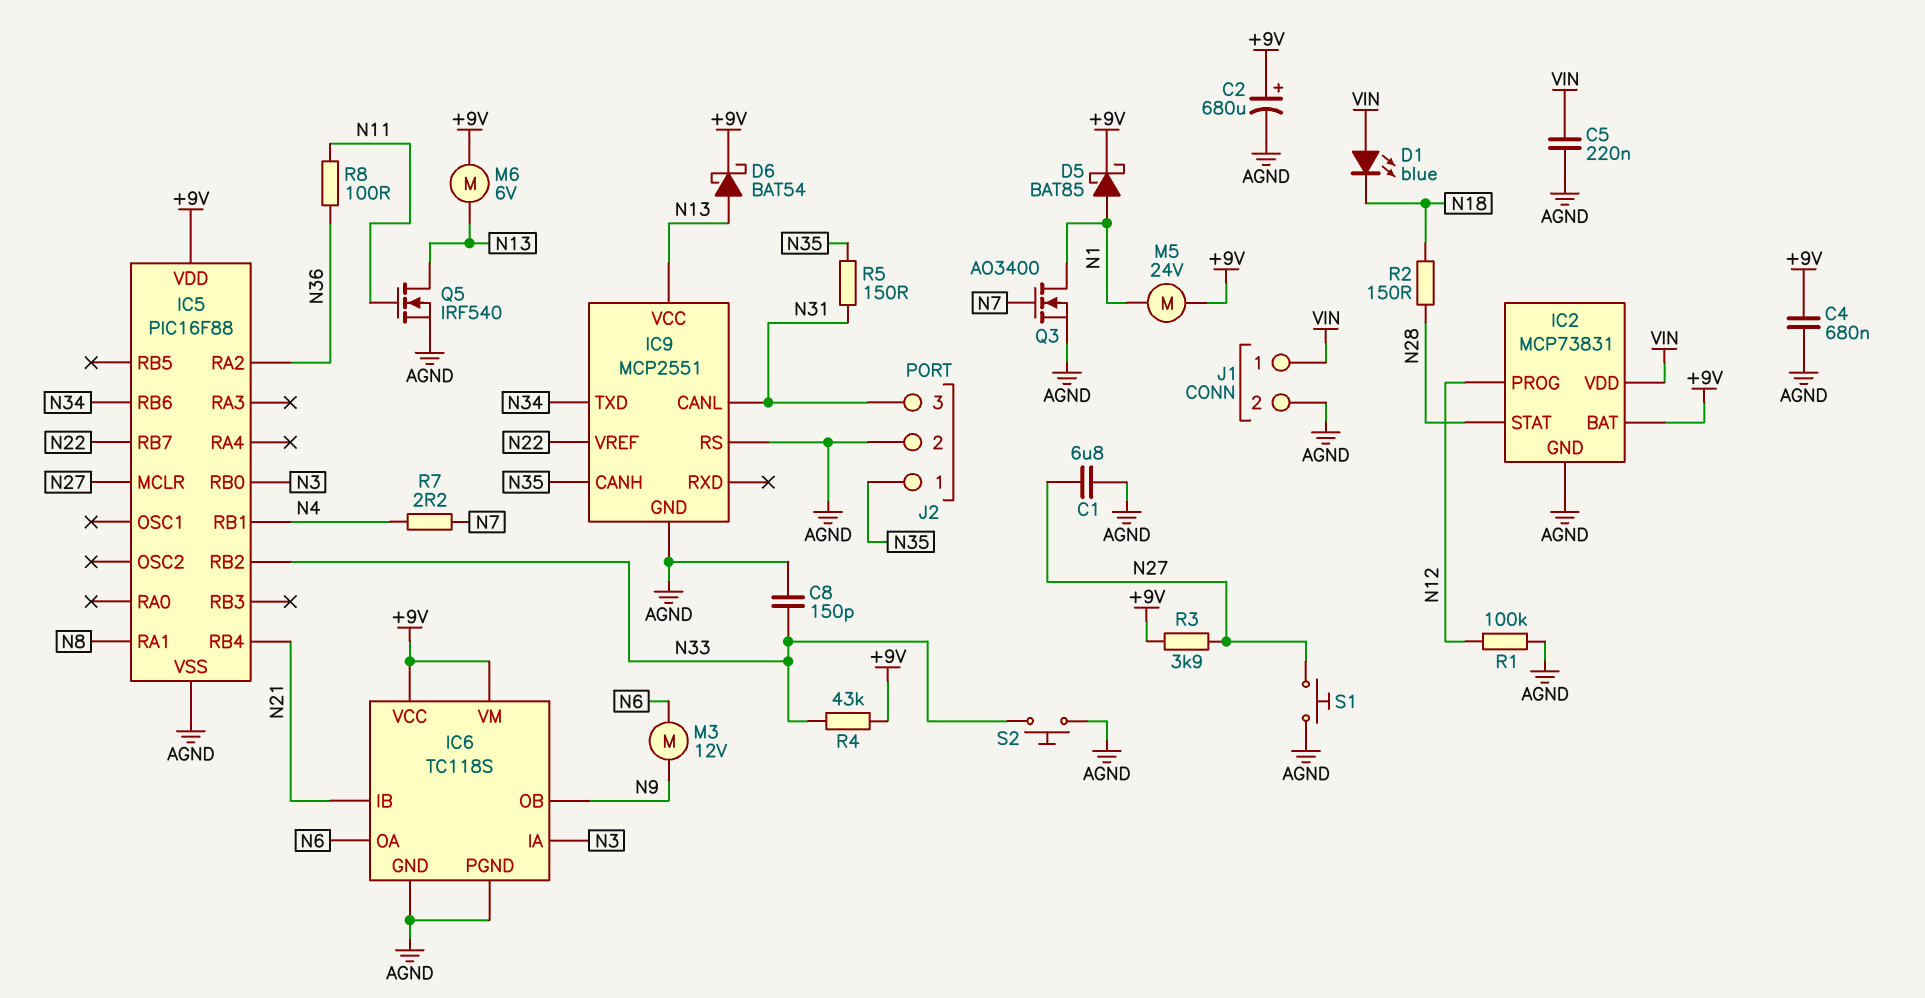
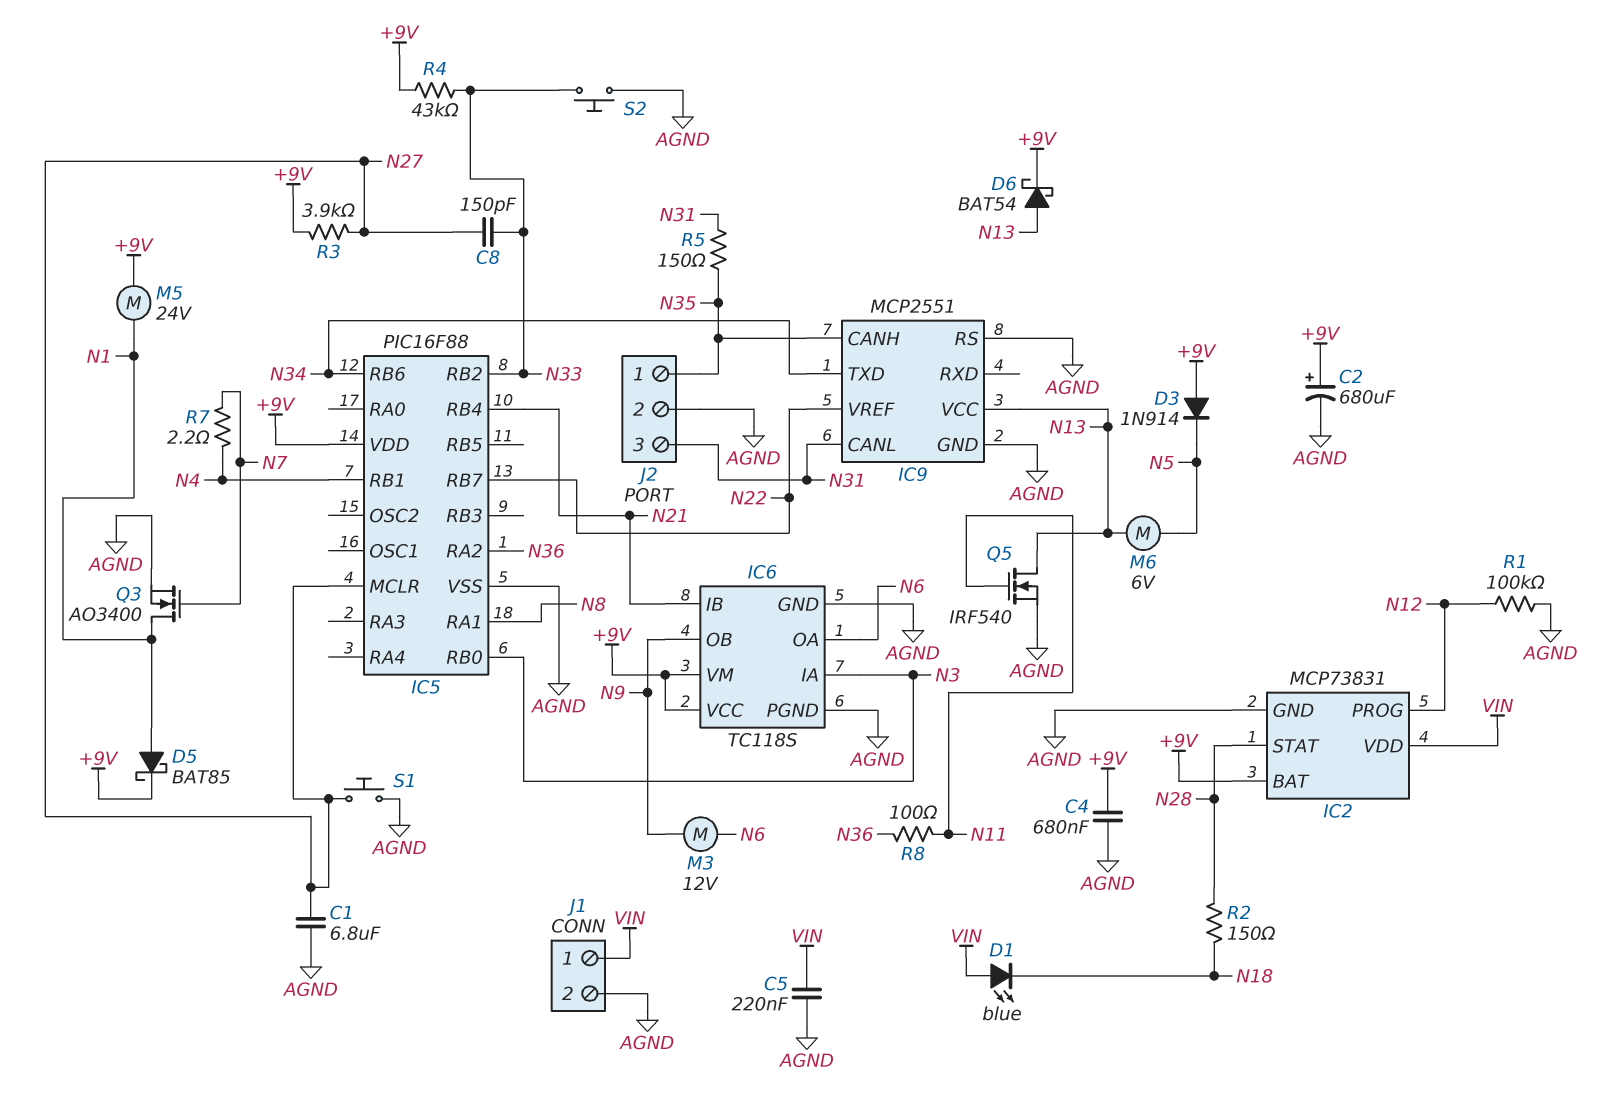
C8: 150pF (AGND, N33) -> 150pF (N27, N33)
D3: none -> diode 1N914 (A +9V, K N5)
M6: motor 6V (+9V, N13) -> motor 6V (N5, N13)

